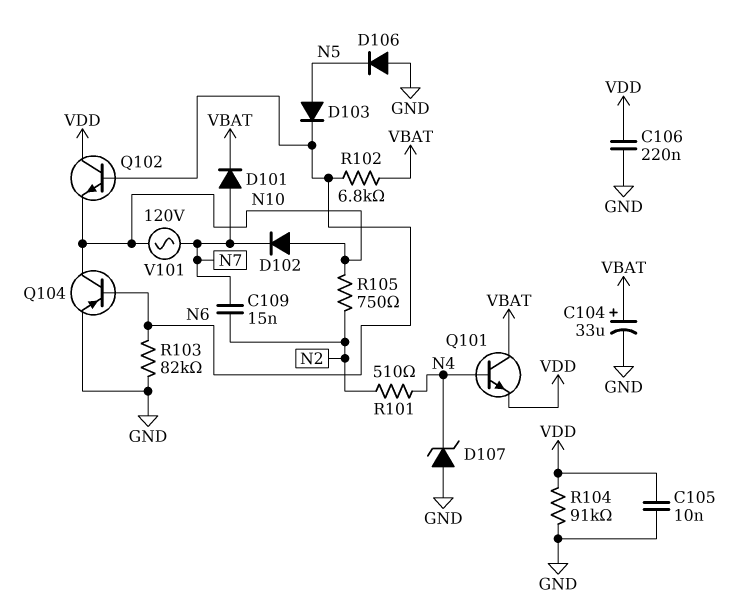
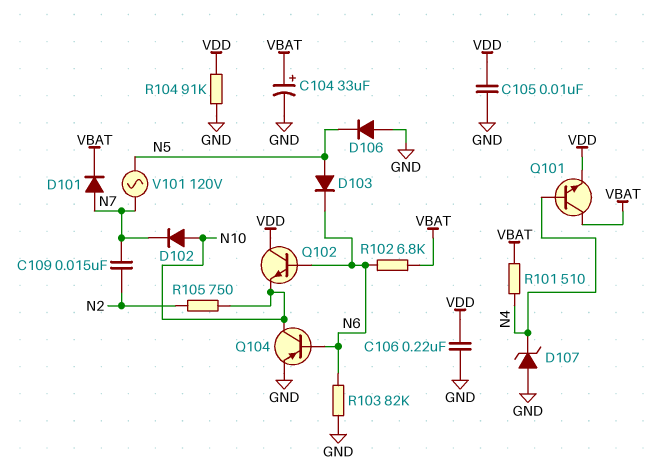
R101: 510 (N2, N4) -> 510 (N4, VBAT)
V101: AC 120V (N7, N10) -> AC 120V (N5, N7)

